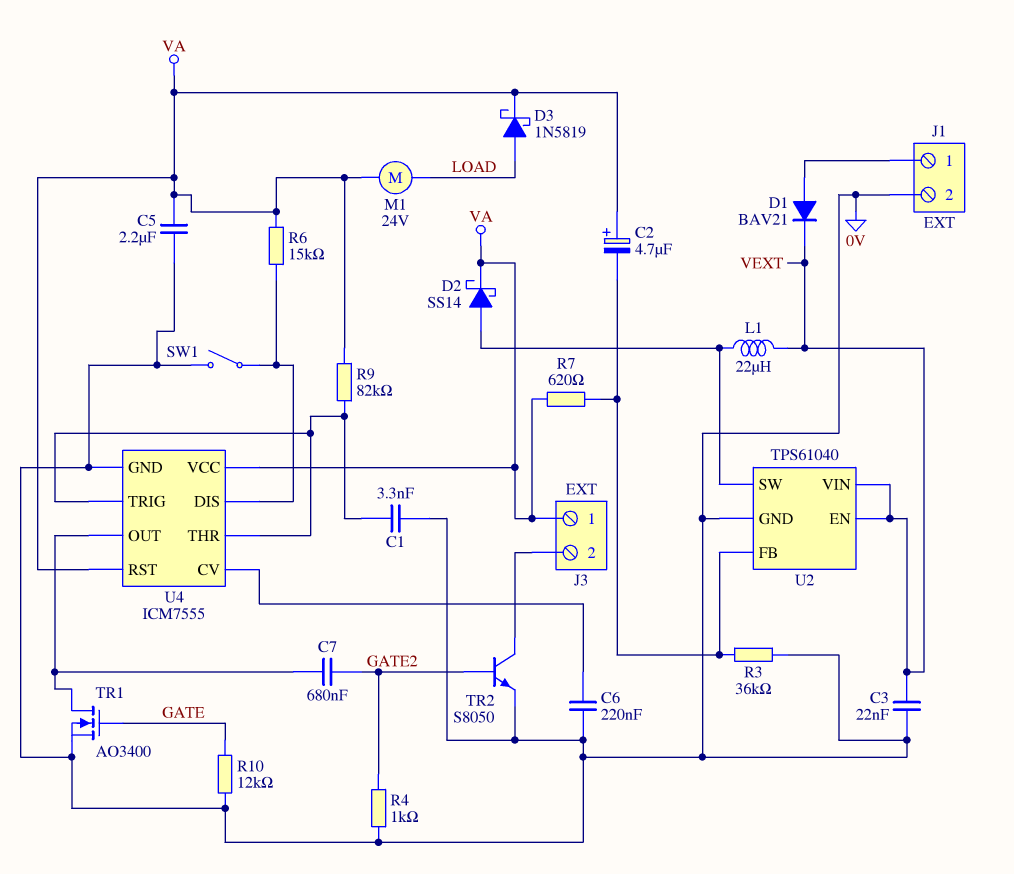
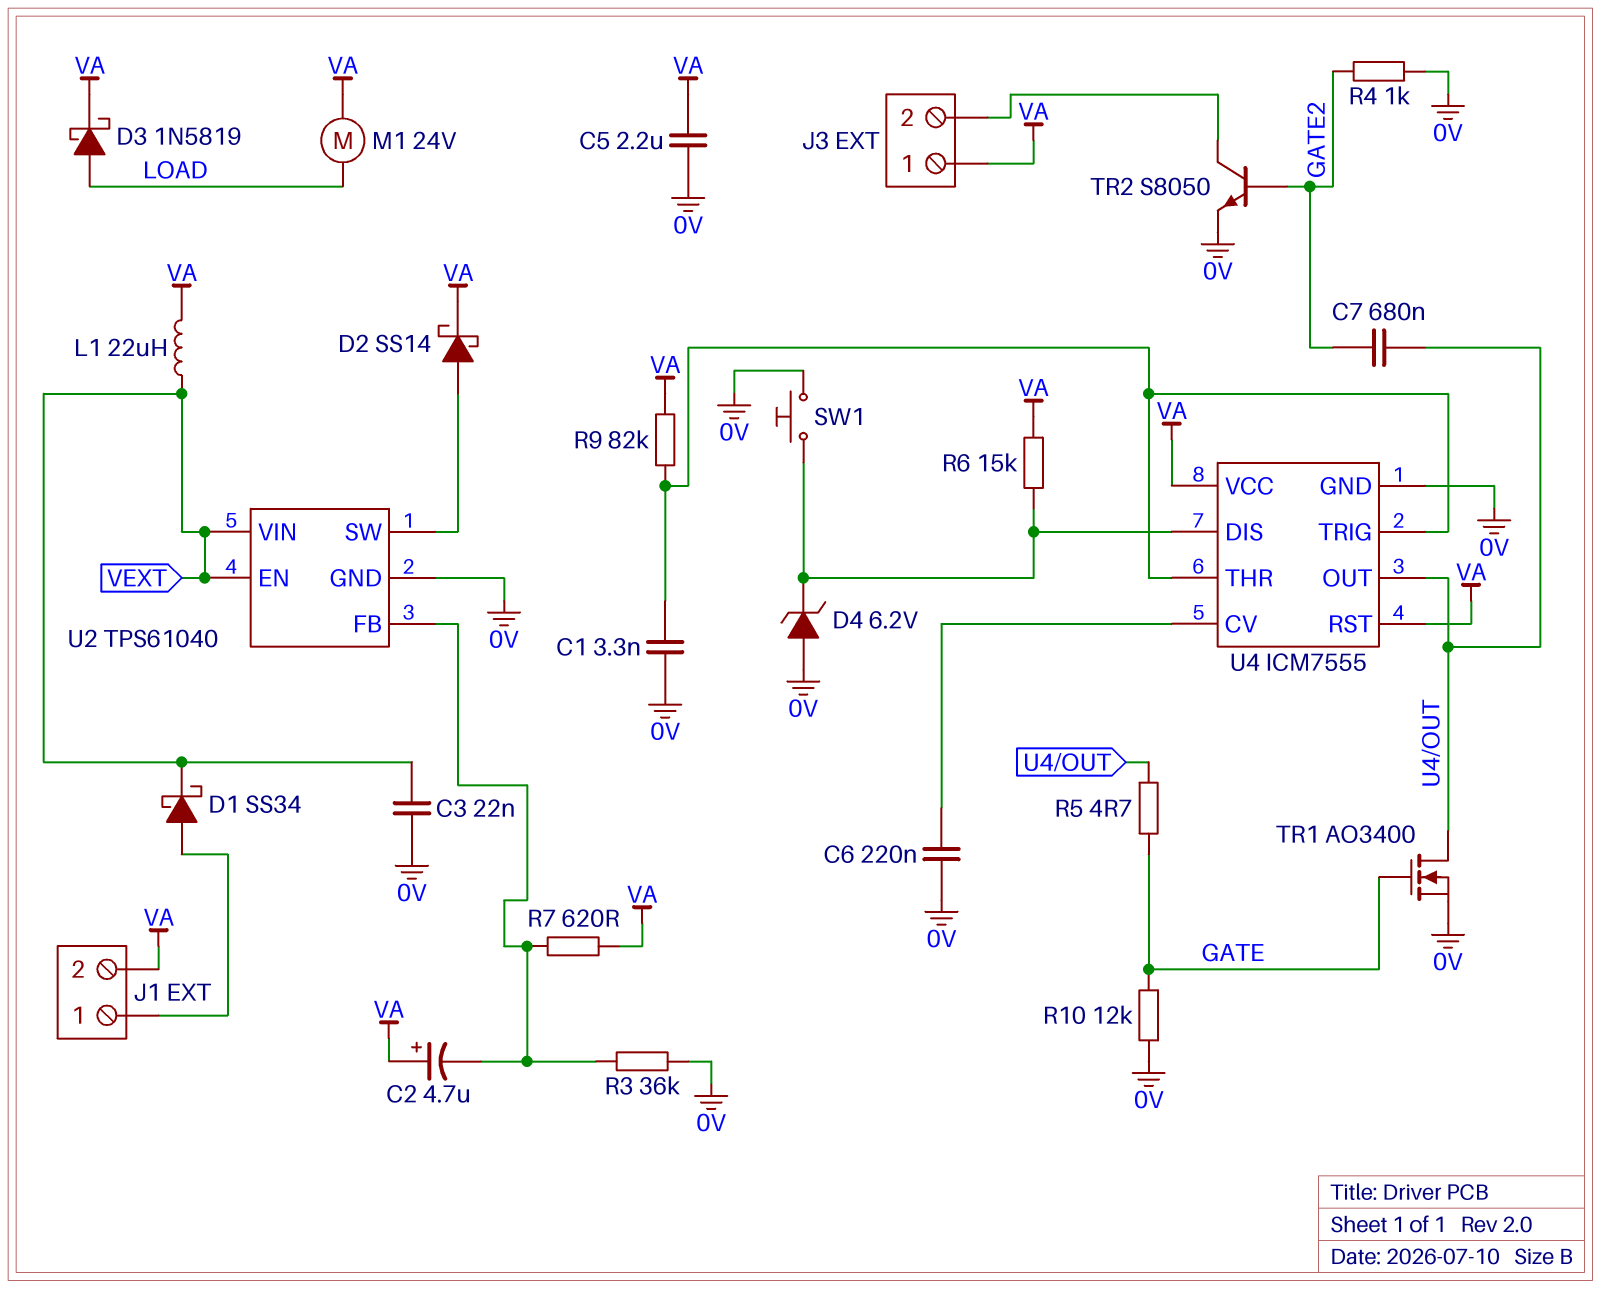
D1: diode BAV21 (A J1/1, K VEXT) -> schottky SS34 (A J1/1, K VEXT)
D4: none -> zener 6.2V (A 0V, K U4/DIS)
J1 pin 2: 0V -> VA
L1: 22uH (U2/SW, VEXT) -> 22uH (VA, VEXT)
R5: none -> 4.7 (GATE, U4/OUT)
SW1: switch (0V, U4/DIS) -> button (0V, U4/DIS)

